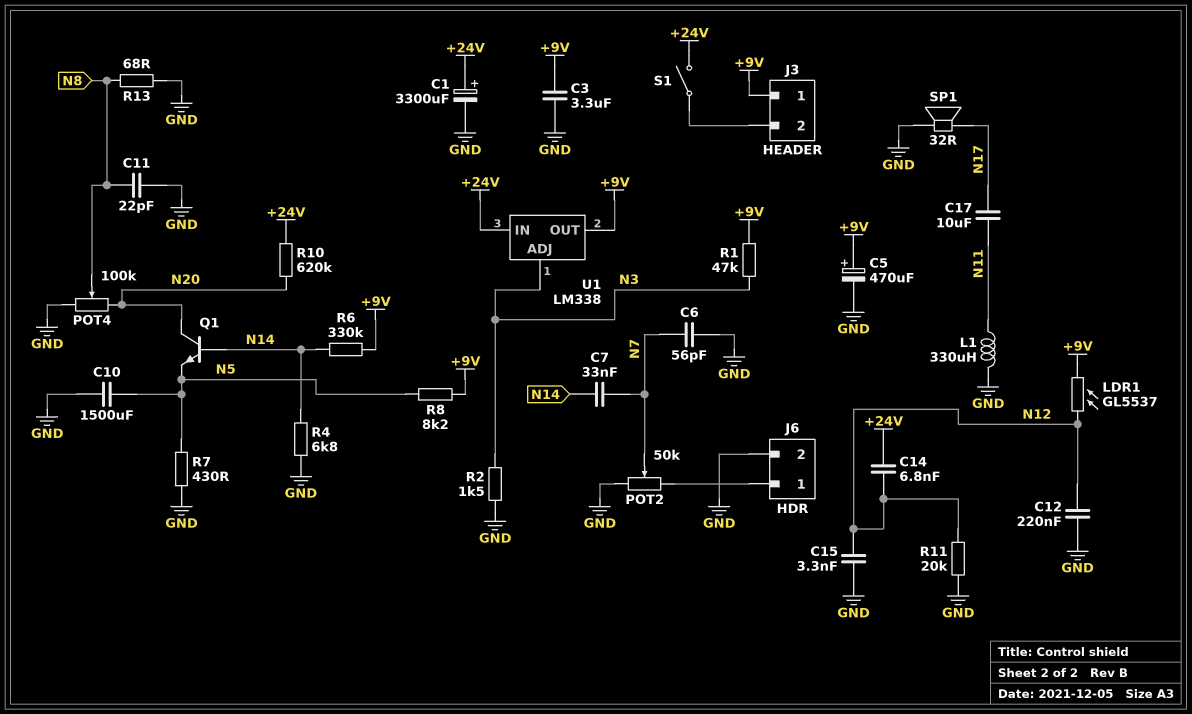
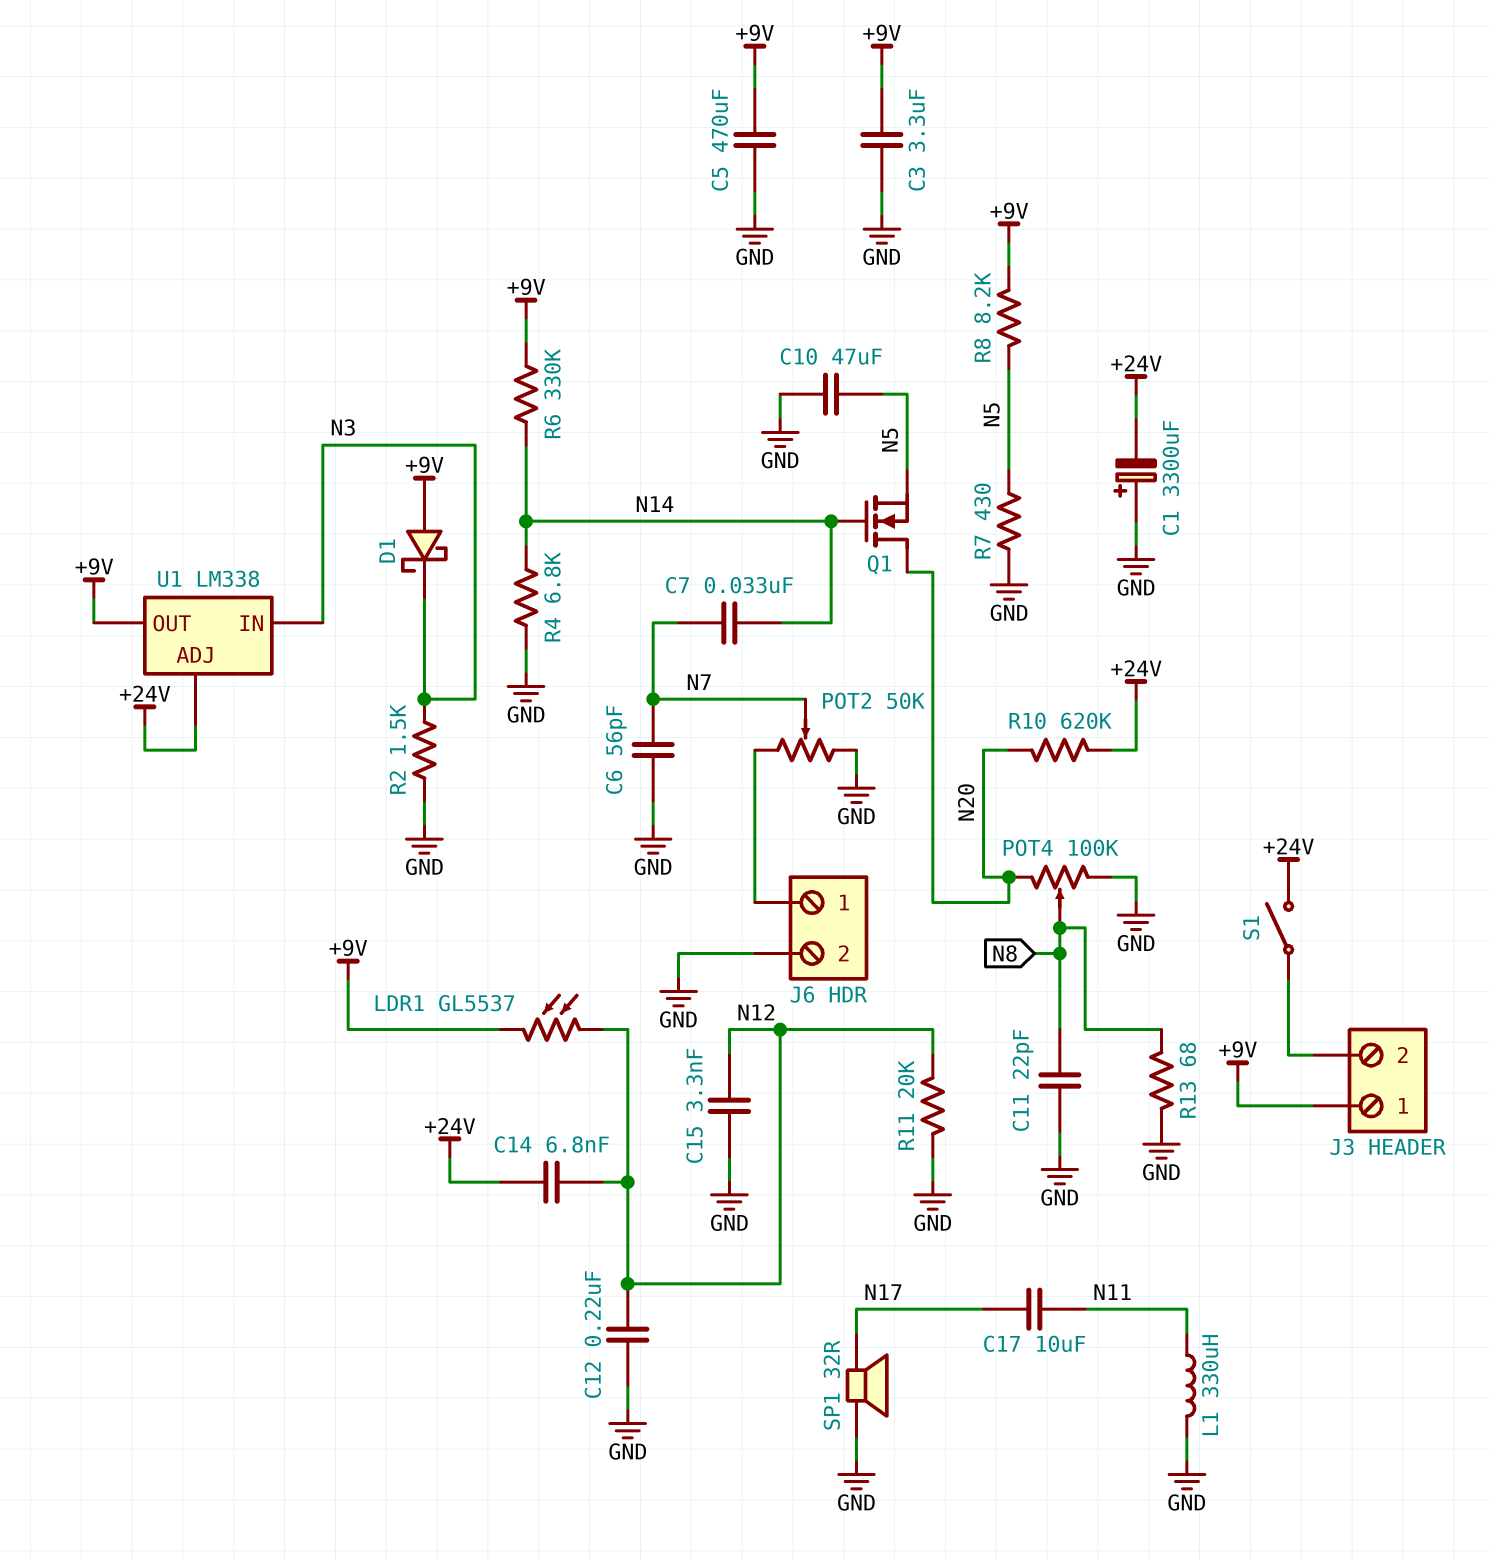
C1: 3300uF (plus +24V, minus GND) -> 3300uF (plus GND, minus +24V)
C5: 470uF (plus +9V, minus GND) -> 470uF (+9V, GND)
C10: 1500uF (GND, N5) -> 47uF (GND, N5)
D1: none -> schottky (A +9V, K N3)
Q1: NPN (B N14, C N20, E N5) -> NMOS (G N14, D N20, S N5)
R1: 47k (+9V, N3) -> none
U1 pin ADJ: N3 -> +24V
U1 pin IN: +24V -> N3

